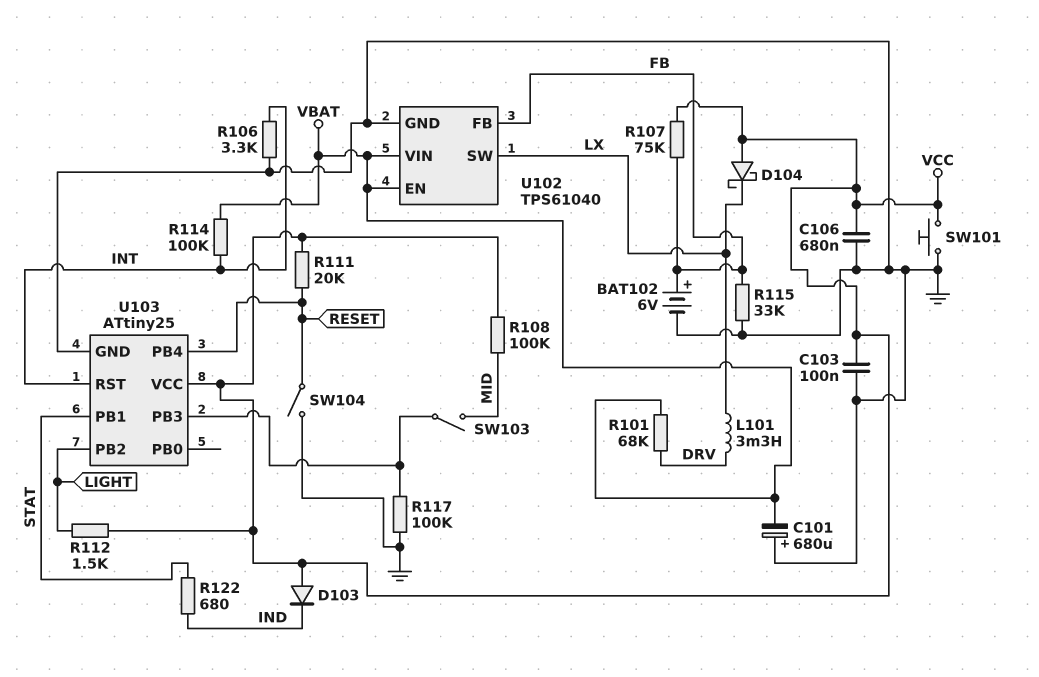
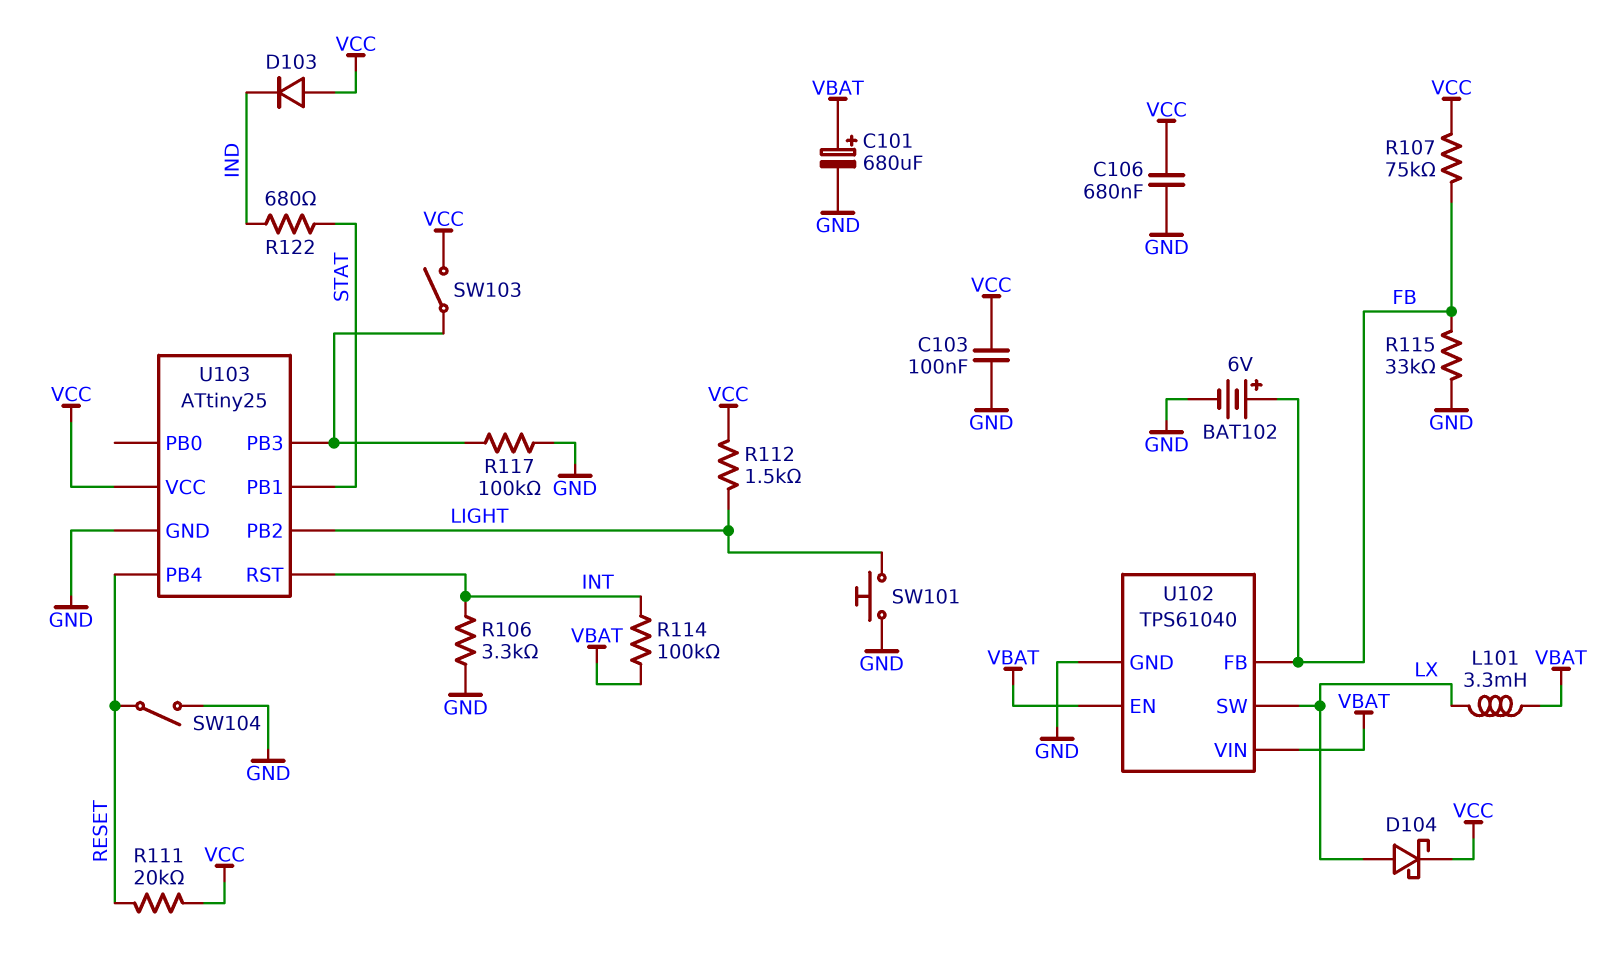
C101: 680uF (plus GND, minus VBAT) -> 680uF (plus VBAT, minus GND)
D104: schottky (A VCC, K LX) -> schottky (A LX, K VCC)
L101: 3.3mH (DRV, LX) -> 3.3mH (LX, VBAT)
R101: 68k (DRV, VBAT) -> none
R108: 100k (MID, VCC) -> none
SW101: button (GND, VCC) -> button (GND, LIGHT)
SW103: switch (MID, U103/PB3) -> switch (U103/PB3, VCC)

